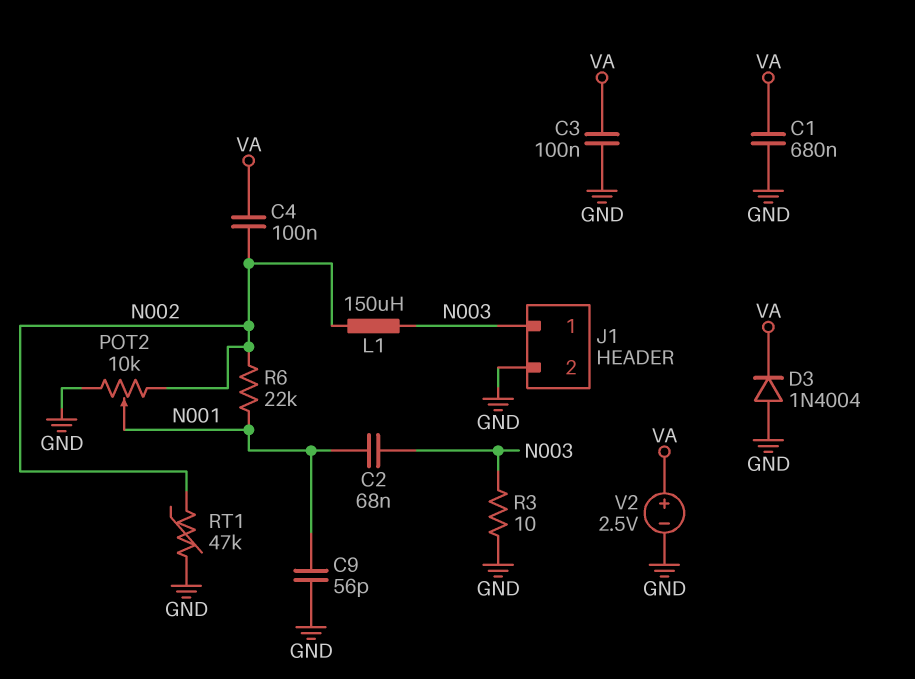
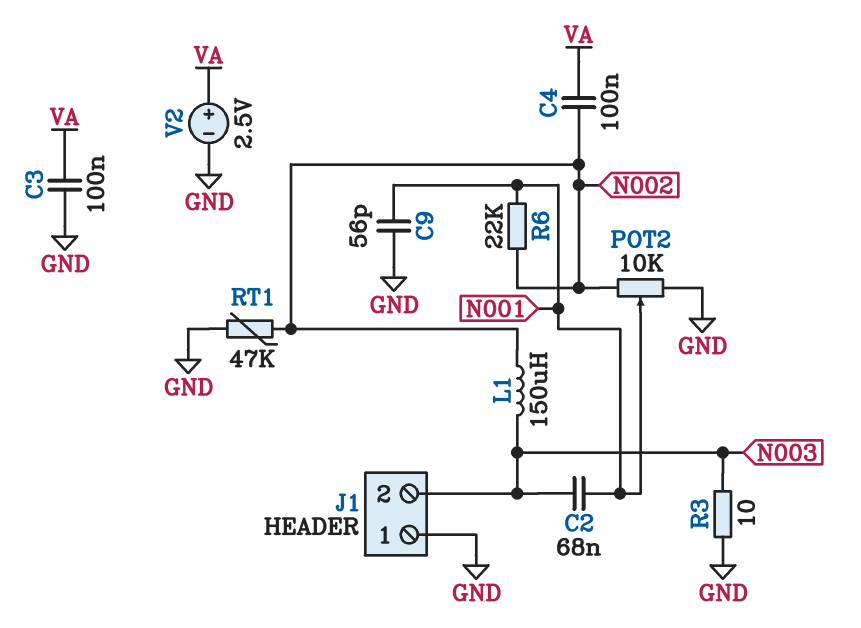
C1: 680nF (GND, VA) -> none
D3: diode 1N4004 (A GND, K VA) -> none
J1 pin 1: N003 -> GND
J1 pin 2: GND -> N003

